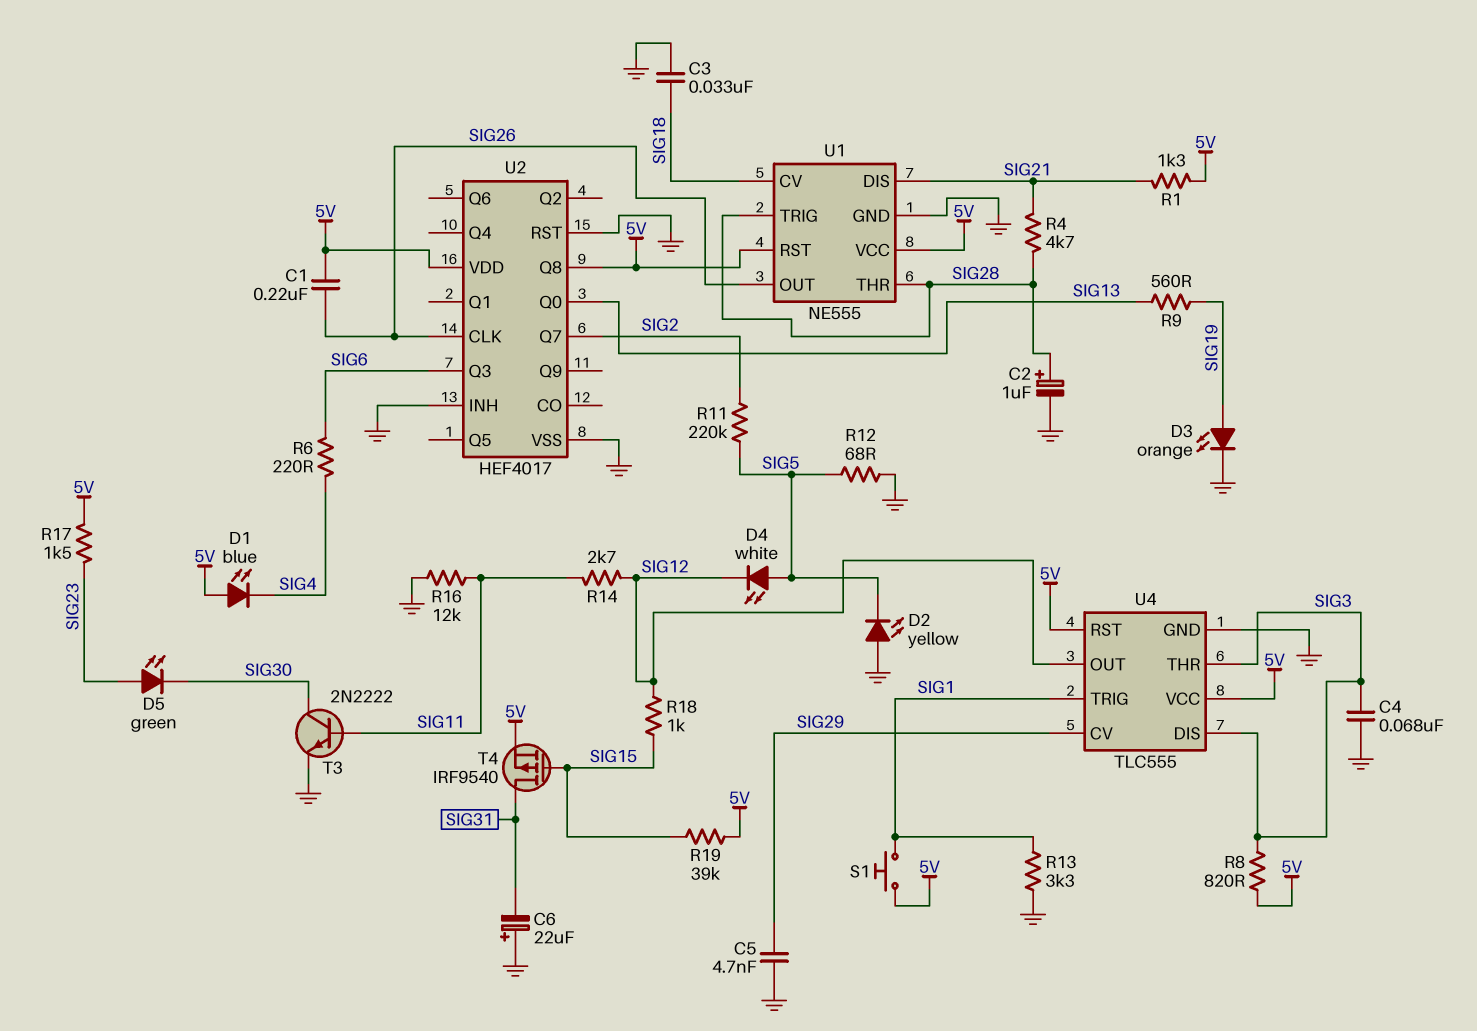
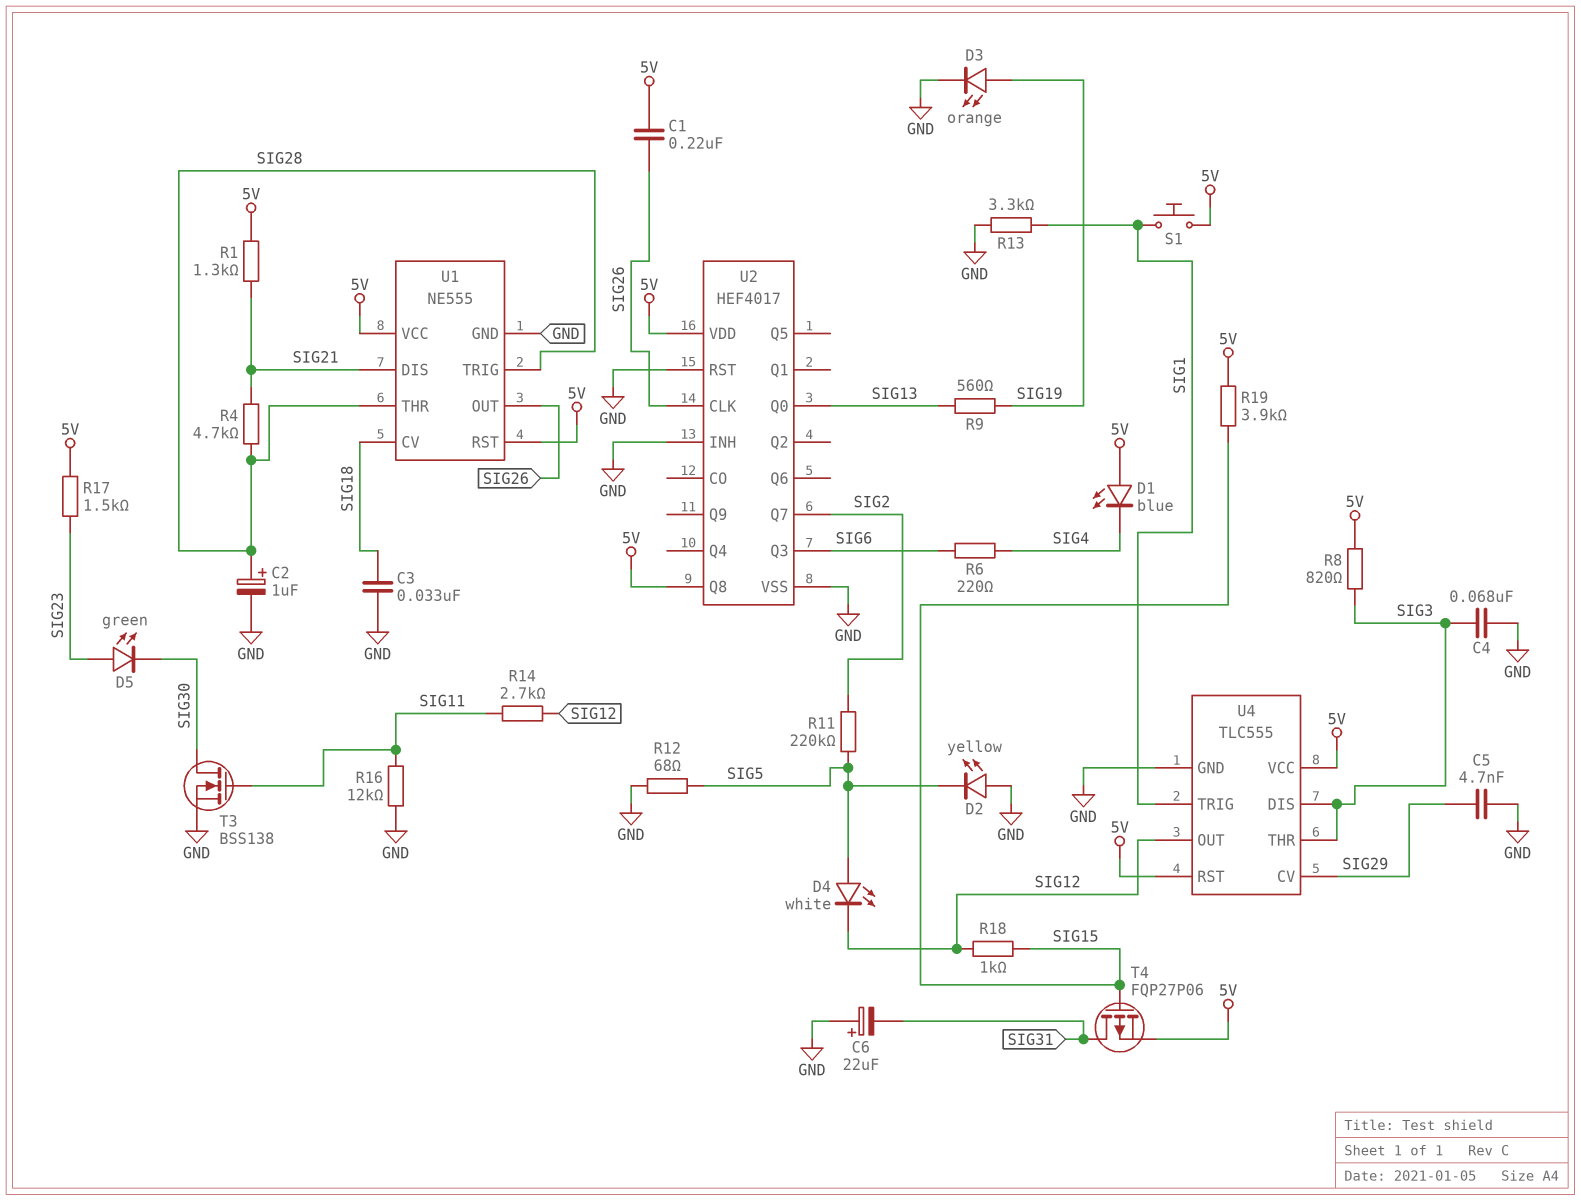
R19: 39k (5V, SIG15) -> 3.9k (5V, SIG15)
T3: NPN 2N2222 (B SIG11, C SIG30, E GND) -> NMOS BSS138 (G SIG11, D SIG30, S GND)
T4: PMOS IRF9540 (G SIG15, D SIG31, S 5V) -> PMOS FQP27P06 (G SIG15, D SIG31, S 5V)

